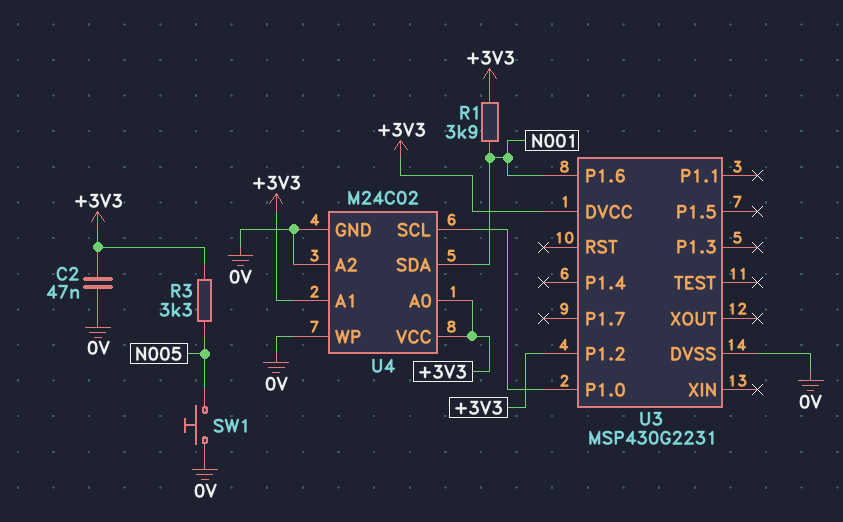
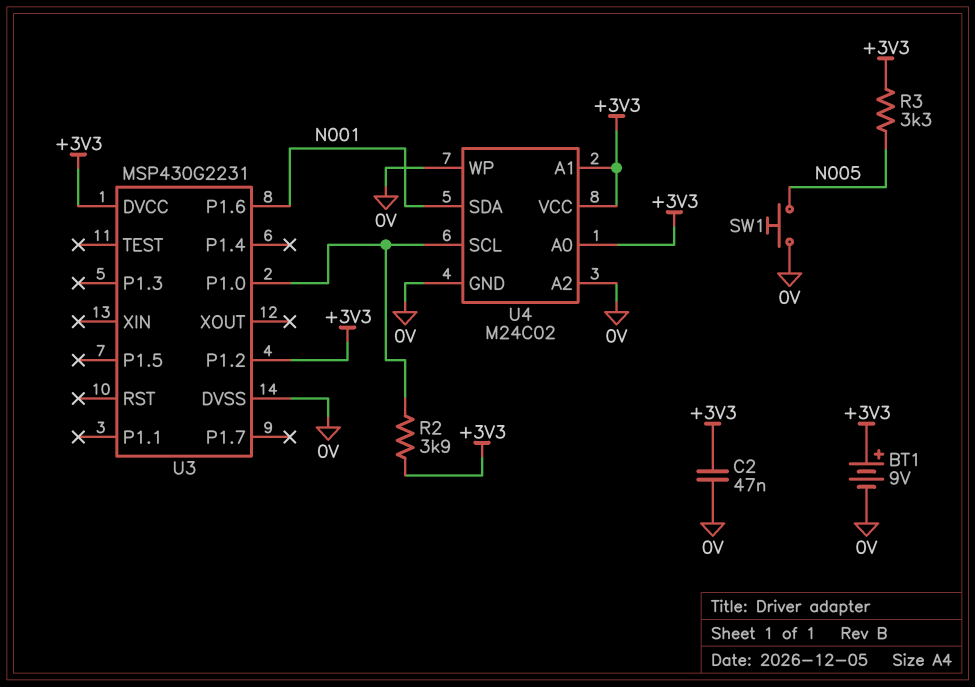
BT1: none -> 9V (plus +3V3, minus 0V)
R1: 3.9k (+3V3, N001) -> none
R2: none -> 3.9k (+3V3, U3/P1.0)

